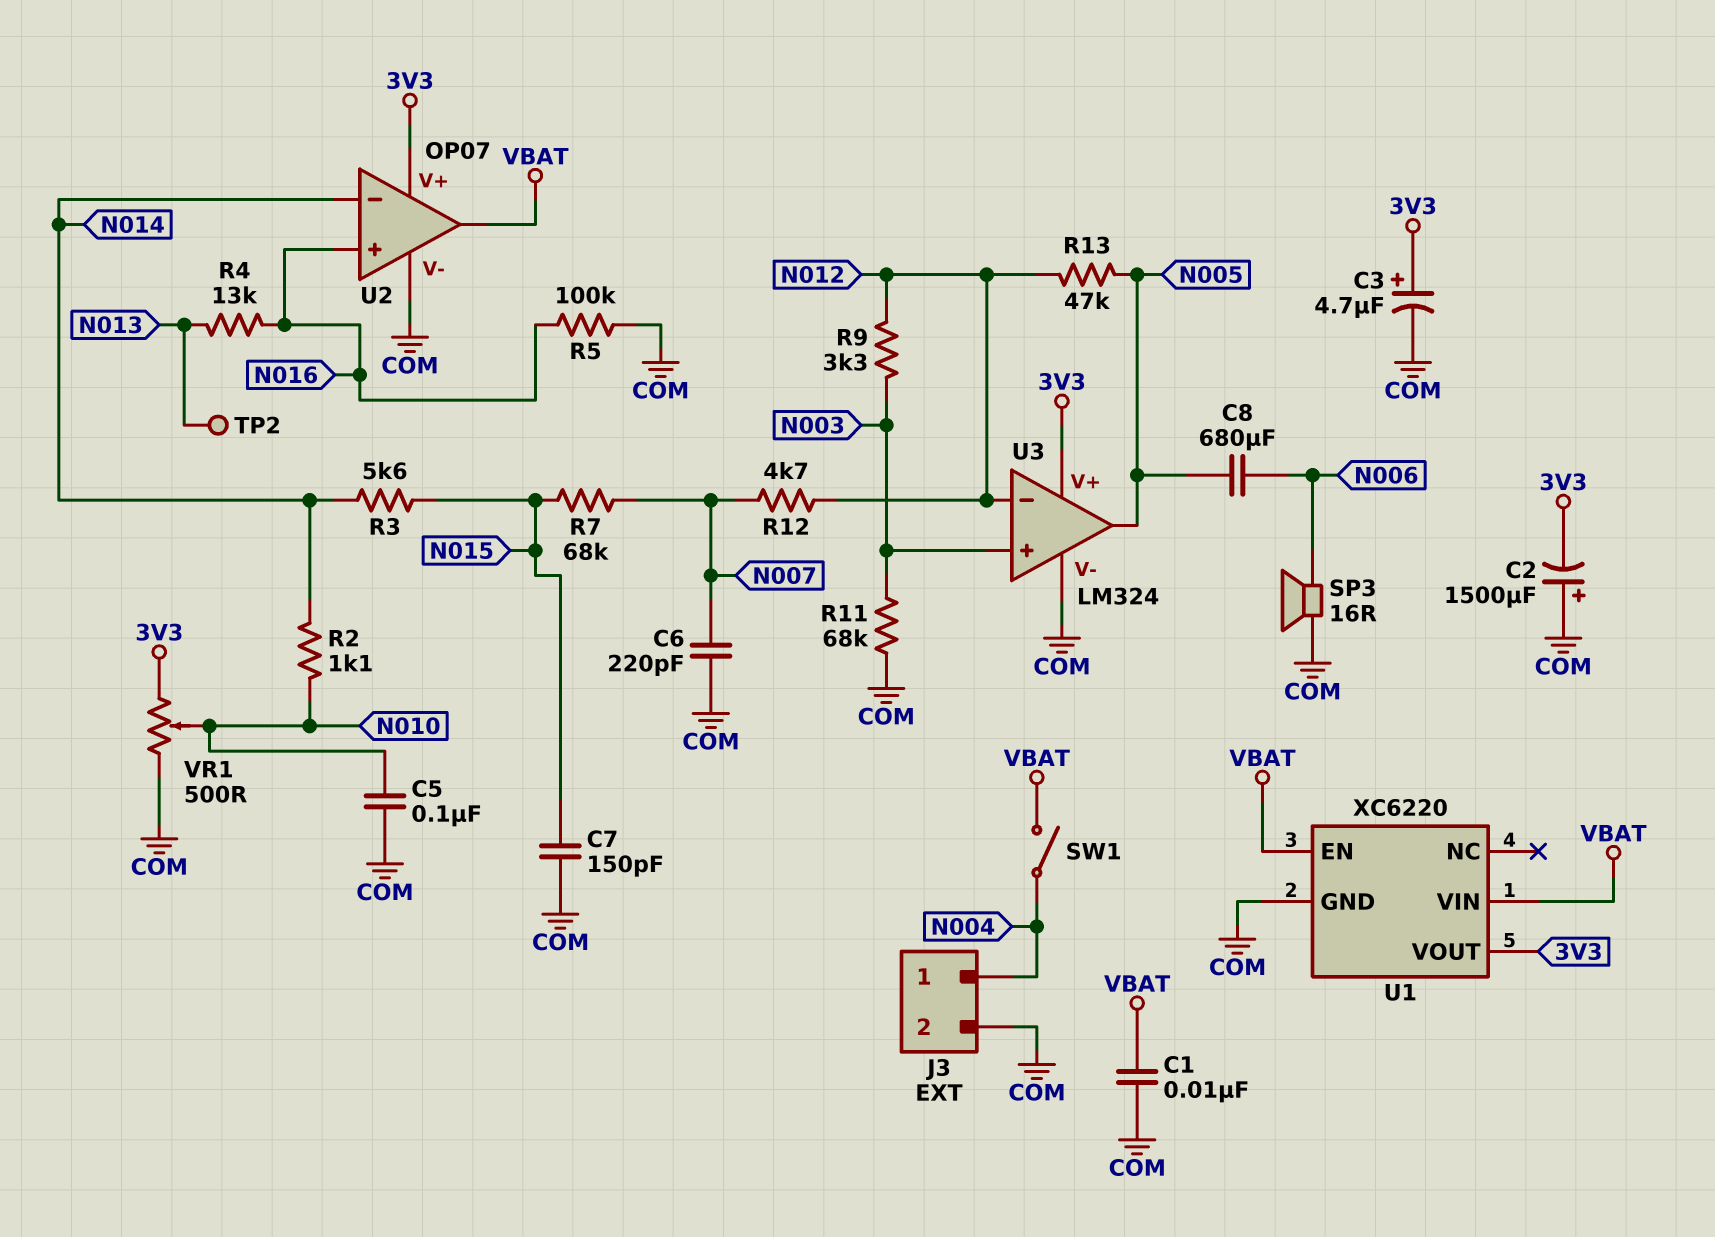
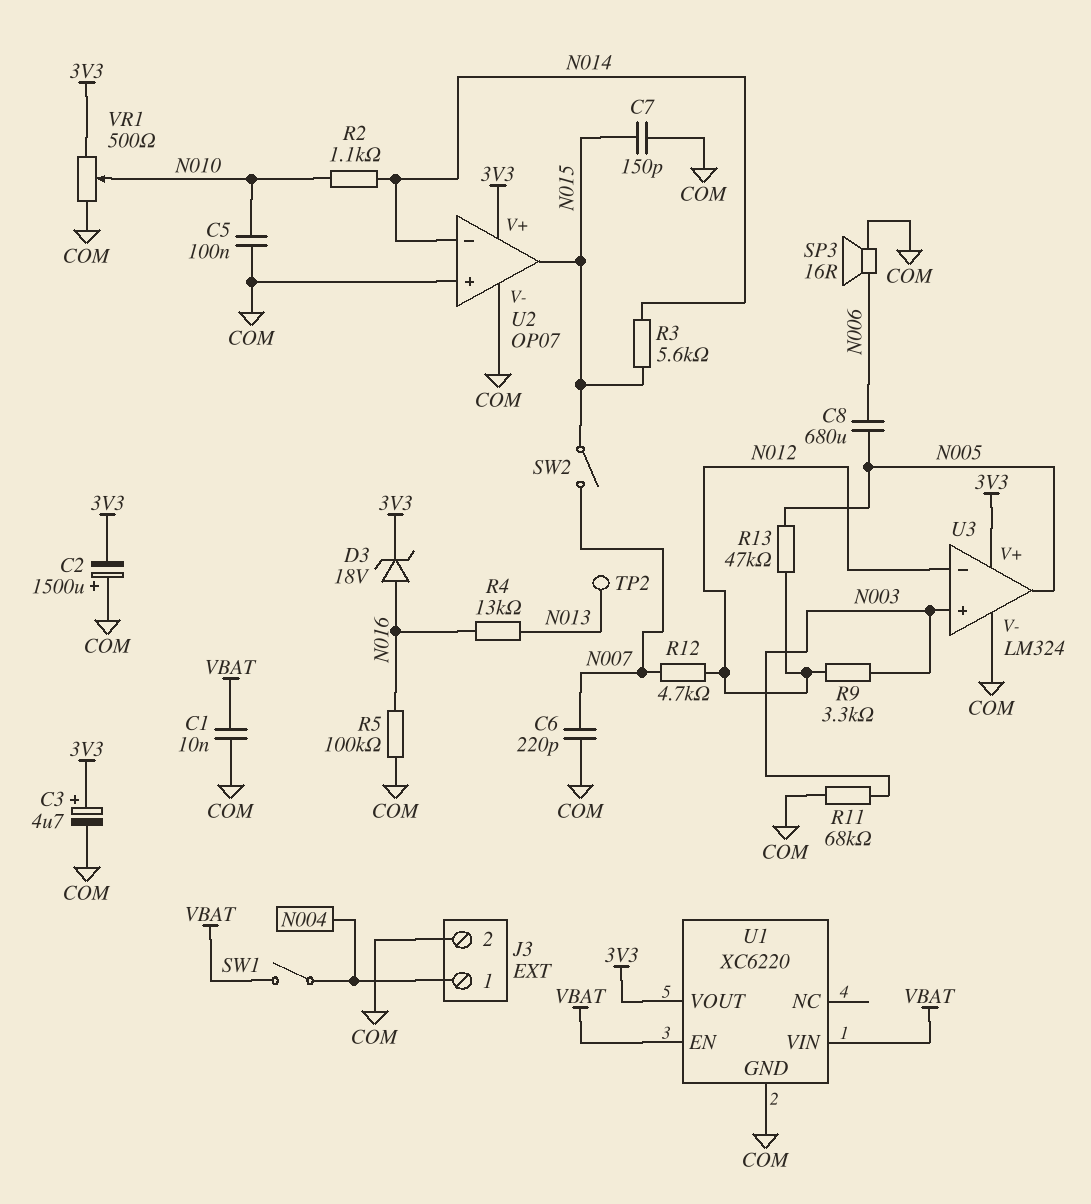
D3: none -> zener 18V (A N016, K 3V3)
R7: 68k (N007, N015) -> none
SW2: none -> switch (N007, N015)
U2 pin in+: N016 -> COM
U2 pin out: VBAT -> N015

